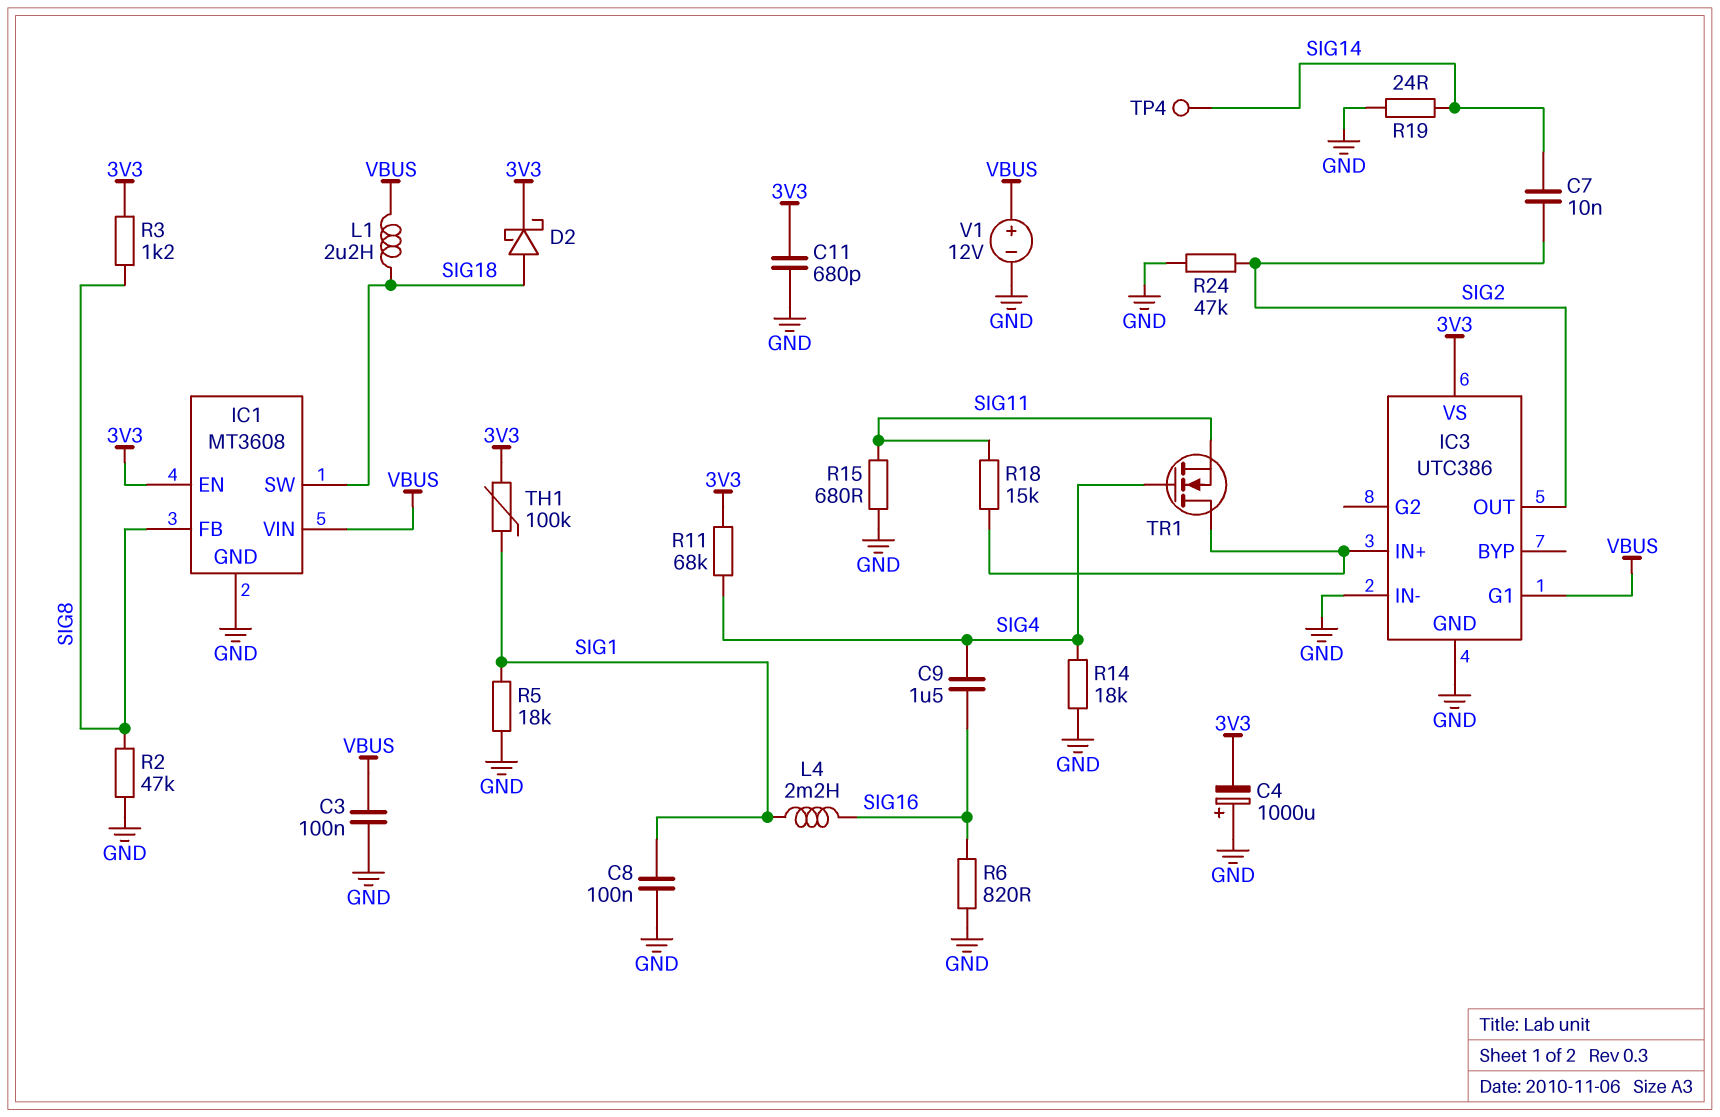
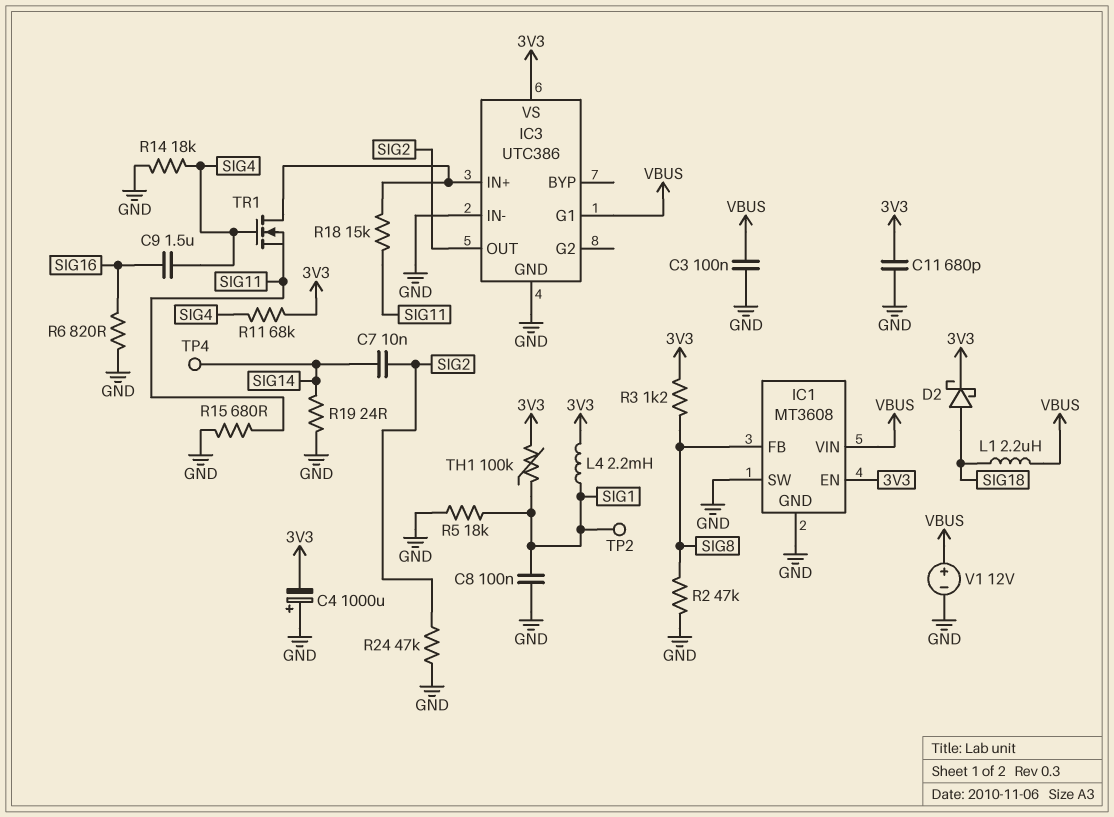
IC1 pin SW: SIG18 -> GND
L4: 2.2mH (SIG1, SIG16) -> 2.2mH (3V3, SIG1)
TP2: none -> test point (SIG1)

